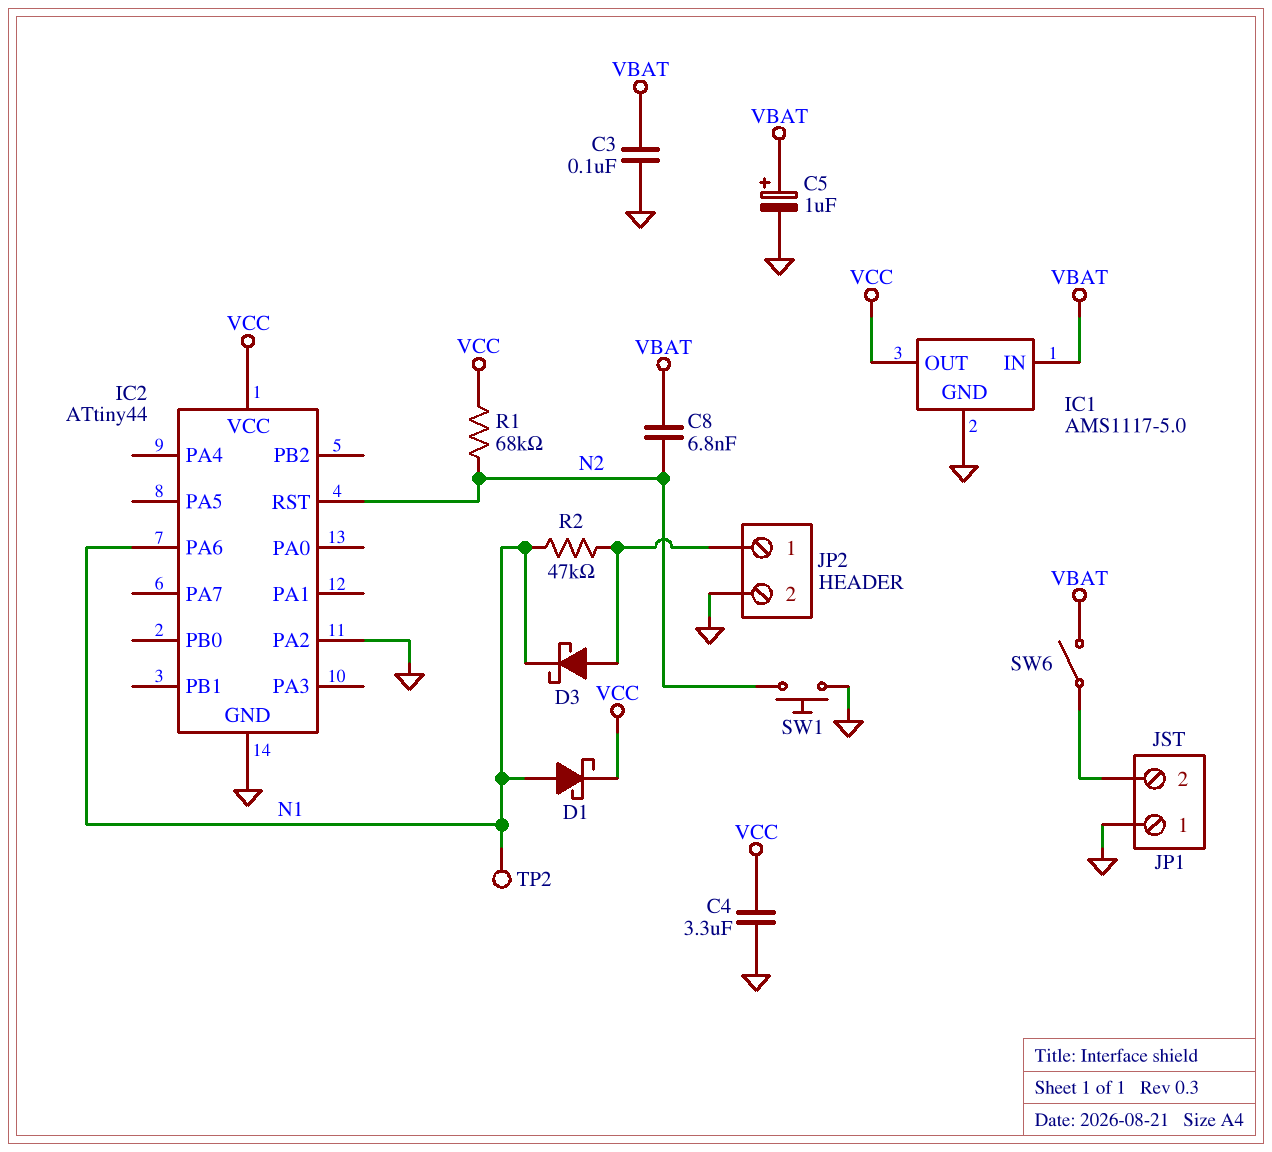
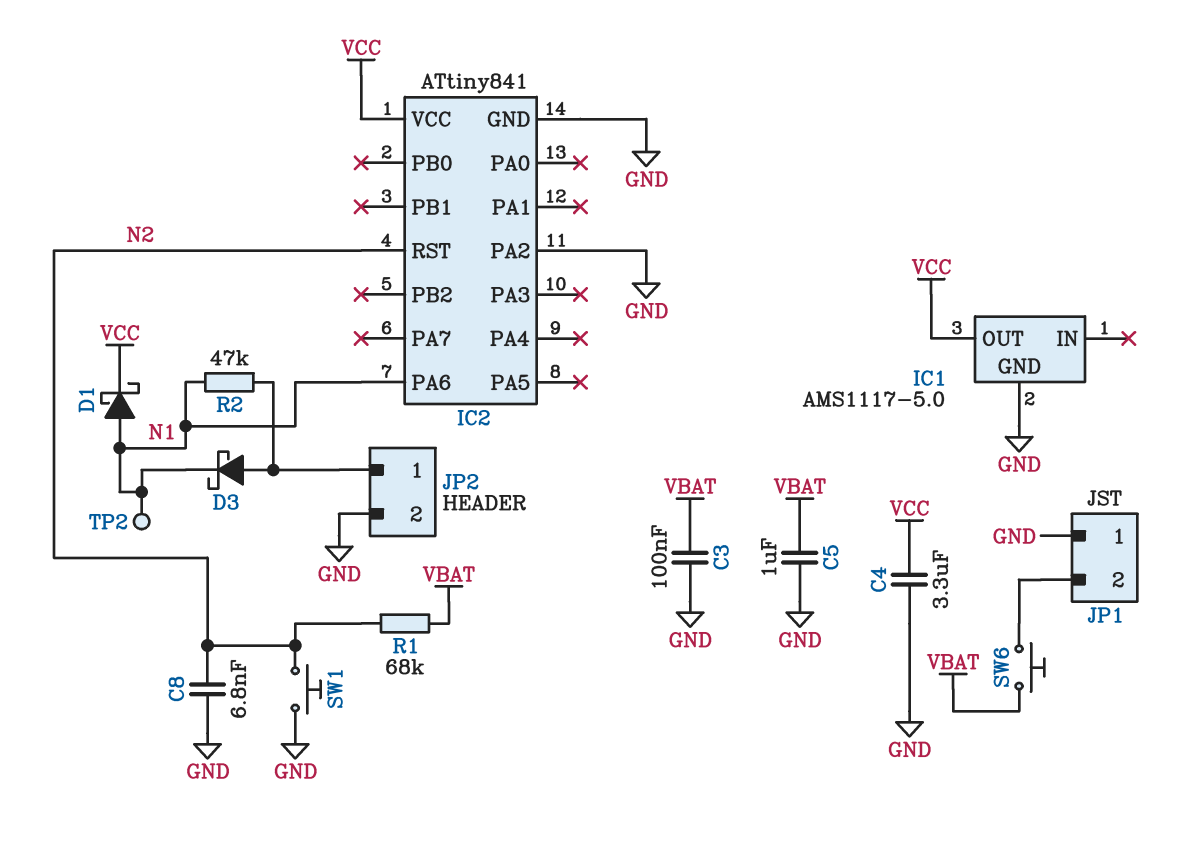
C5: 1uF (plus VBAT, minus GND) -> 1uF (GND, VBAT)
C8: 6.8nF (N2, VBAT) -> 6.8nF (GND, N2)
IC1 pin IN: VBAT -> none
IC2: ATtiny44 -> ATtiny841
R1: 68k (N2, VCC) -> 68k (N2, VBAT)
SW6: switch (JP1/2, VBAT) -> button (JP1/2, VBAT)

